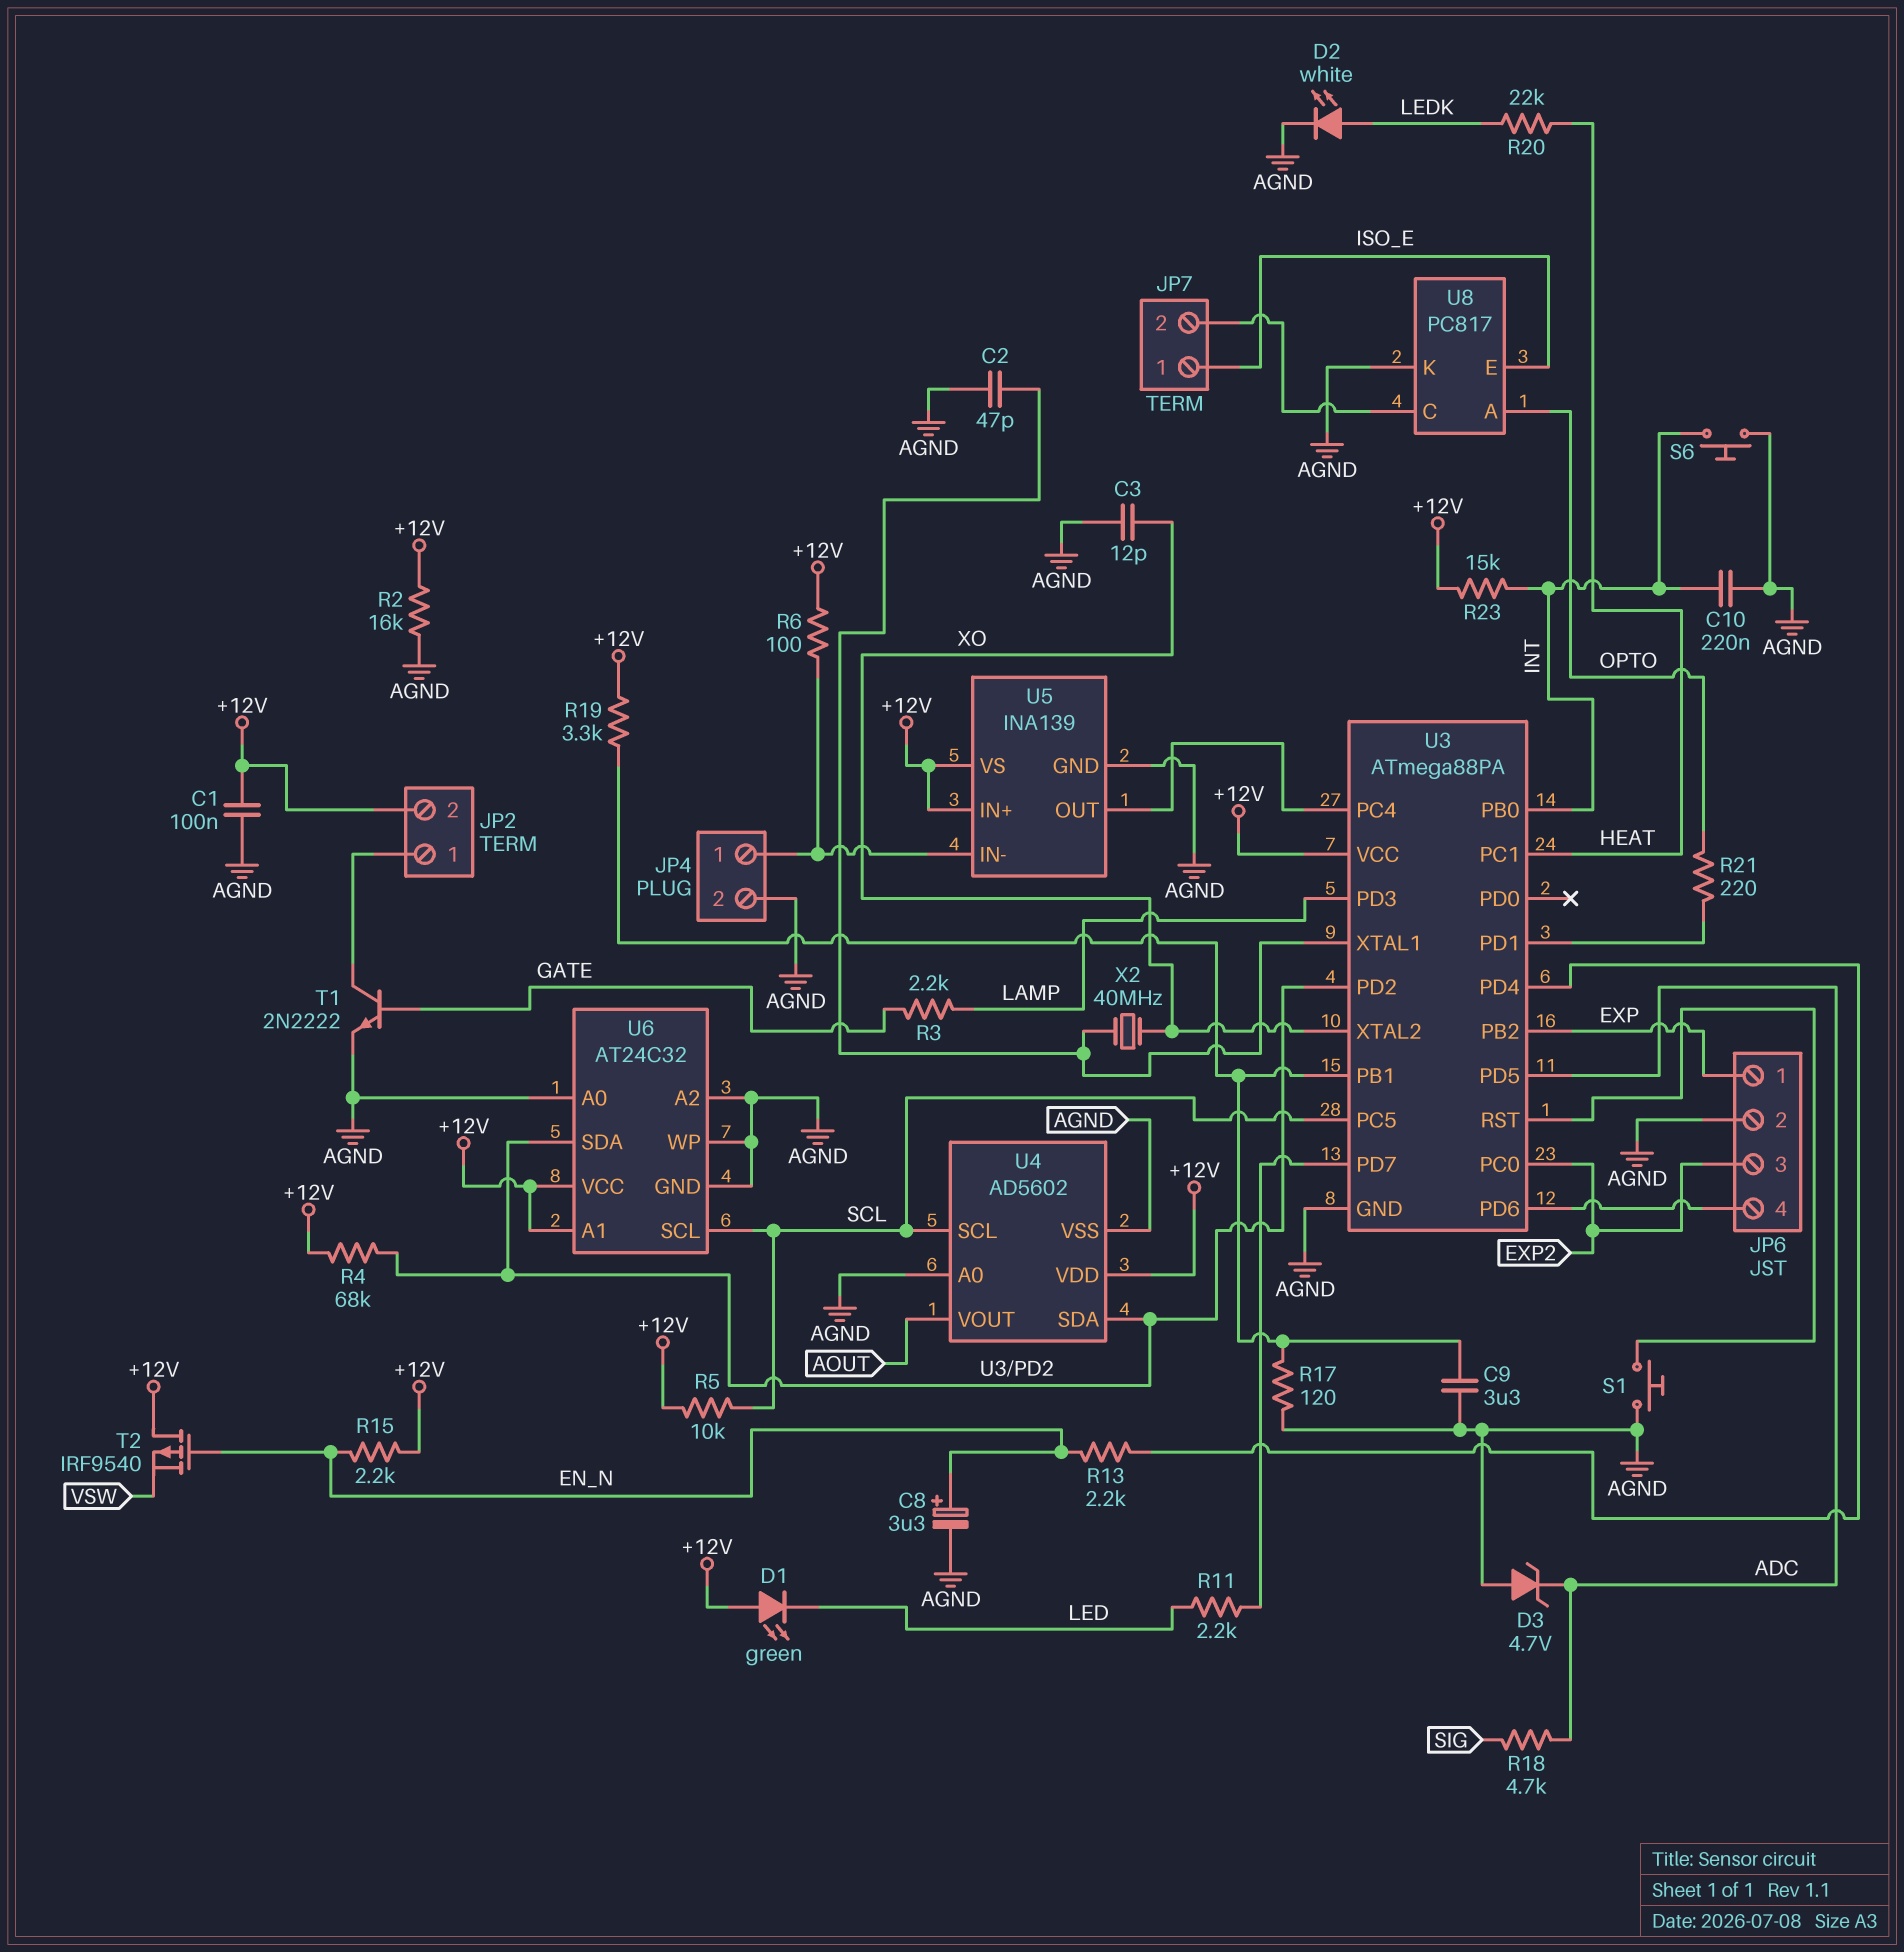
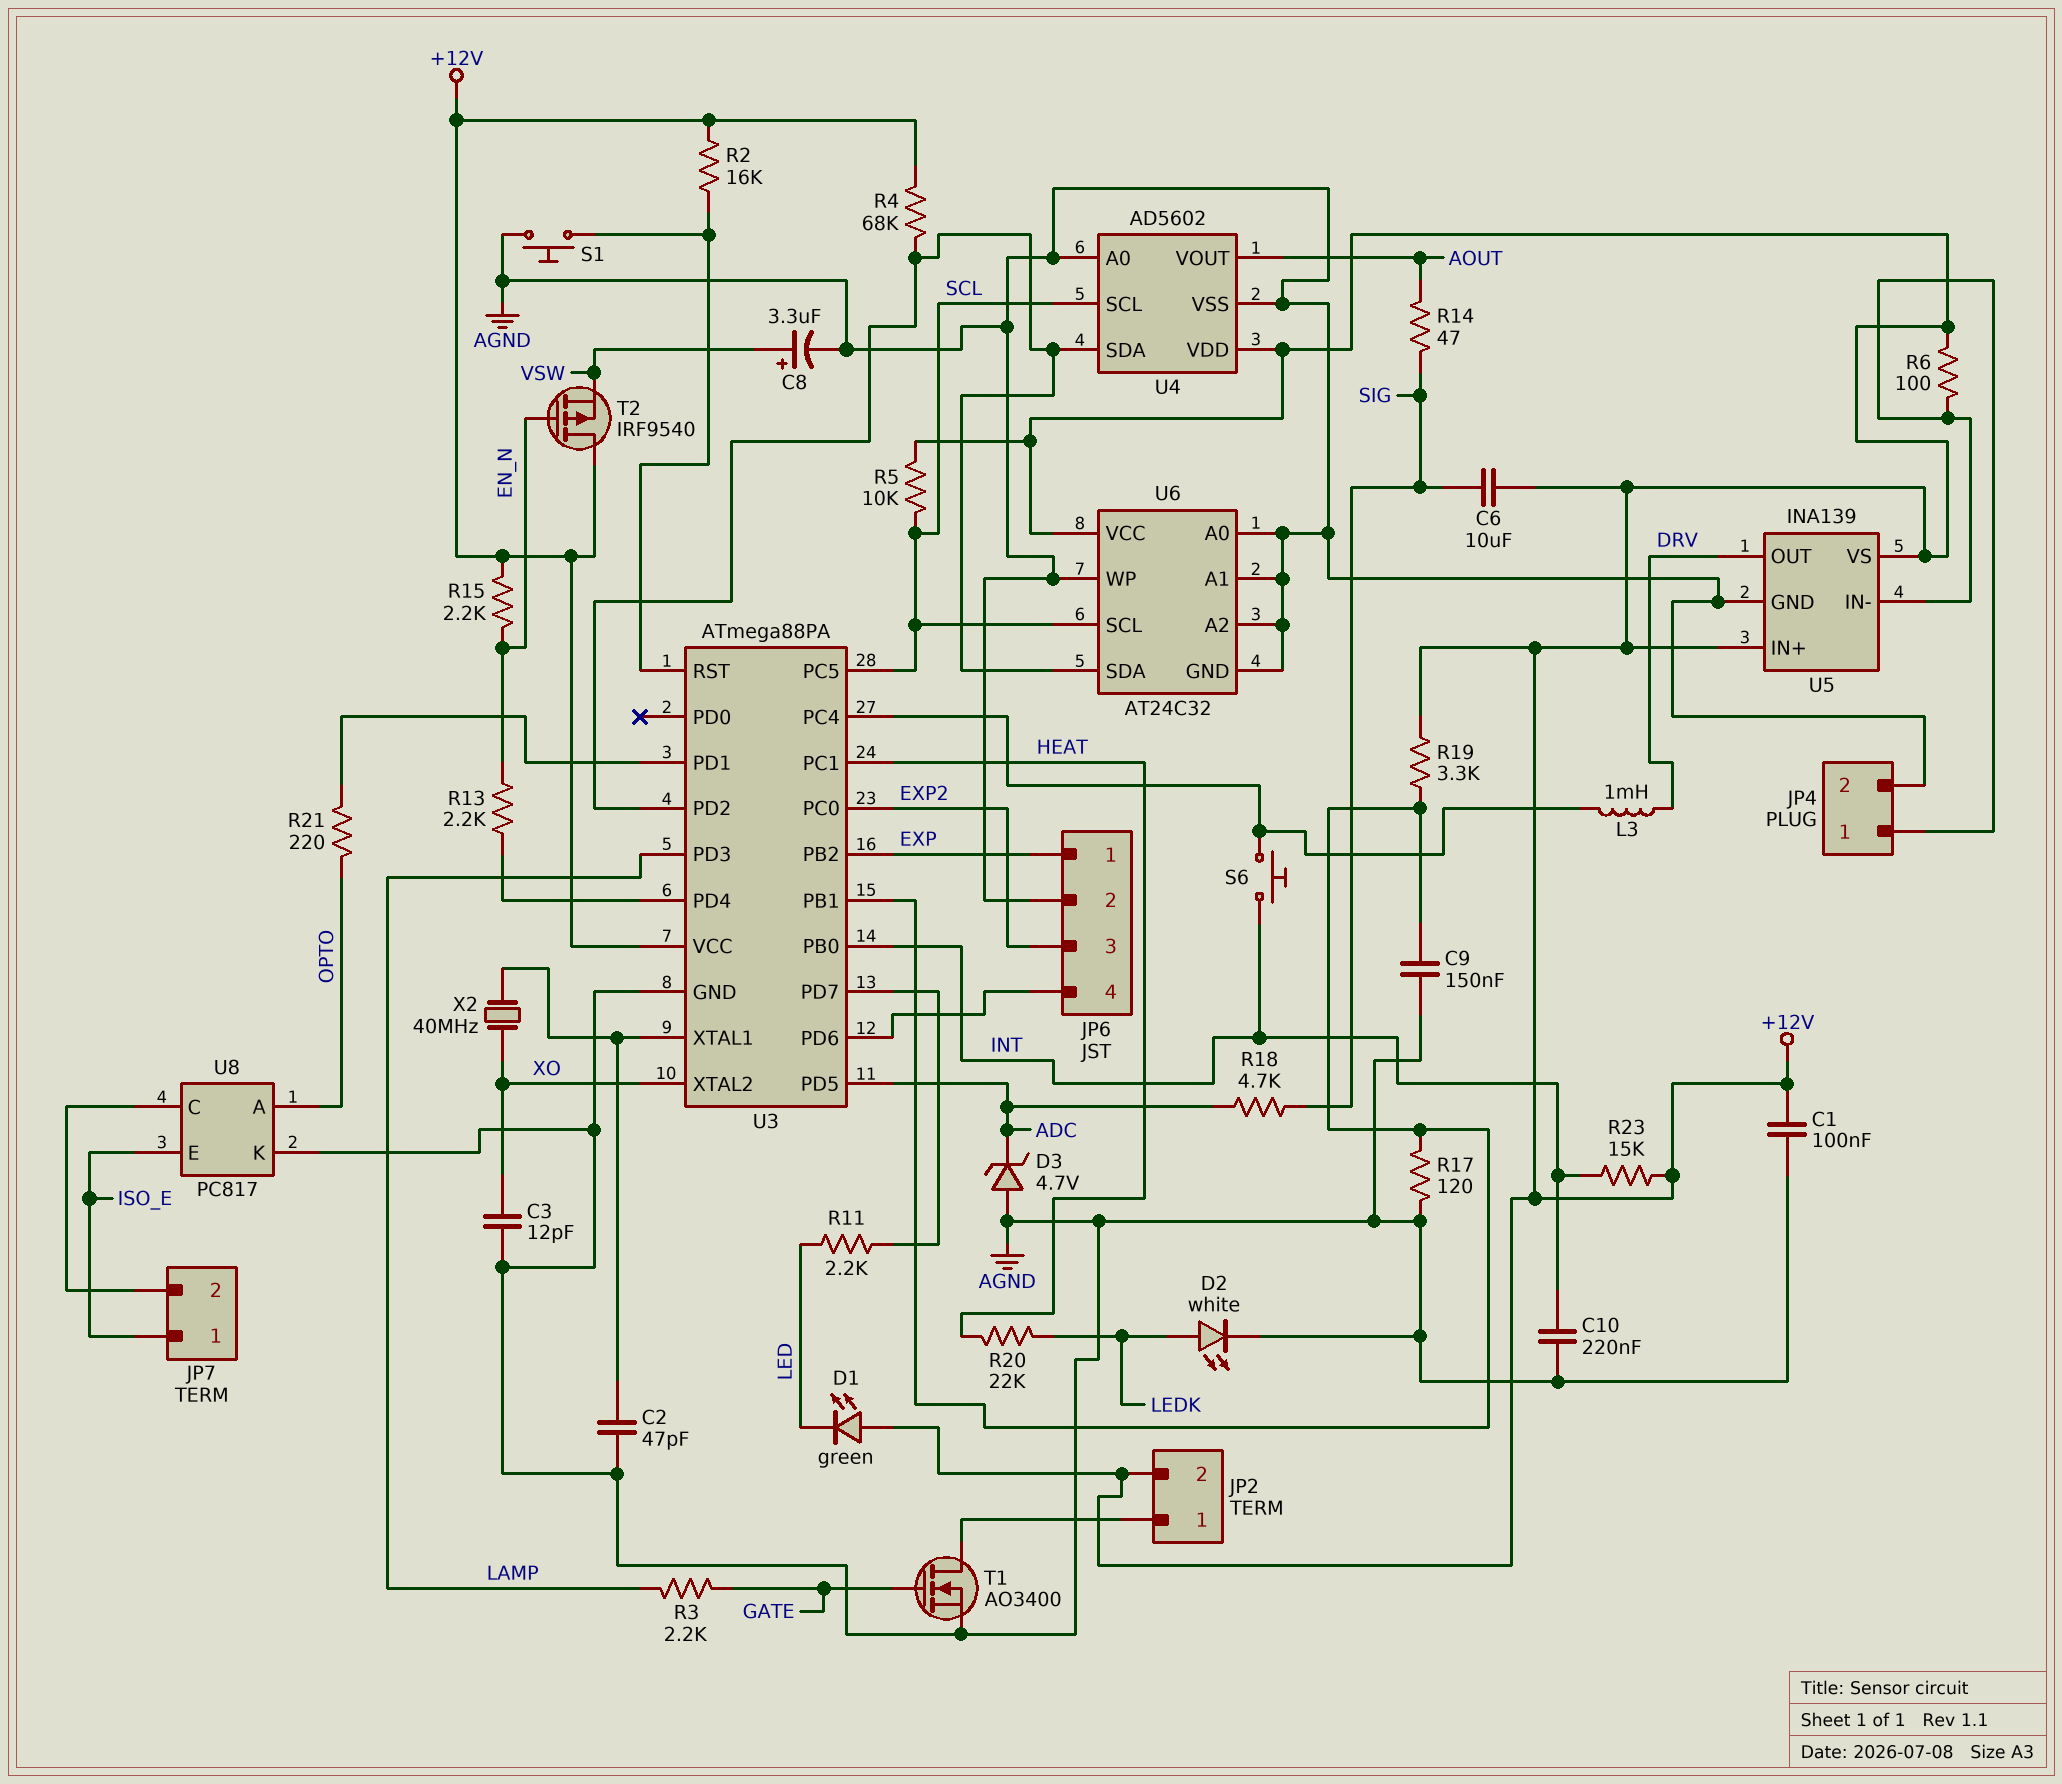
C6: none -> 10uF (+12V, SIG)
C8: 3.3uF (plus EN_N, minus AGND) -> 3.3uF (plus VSW, minus AGND)
C9: 3.3uF (AGND, U3/PB1) -> 150nF (AGND, U3/PB1)
L3: none -> 1mH (DRV, U3/PC4)
R2: 16k (+12V, AGND) -> 16k (+12V, U3/RST)
R14: none -> 47 (AOUT, SIG)
S6: button (AGND, INT) -> button (INT, U3/PC4)
T1: NPN 2N2222 (B GATE, C JP2/1, E AGND) -> NMOS AO3400 (G GATE, D JP2/1, S AGND)
U5 pin OUT: U3/PC4 -> DRV
U6 pin A1: +12V -> AGND

